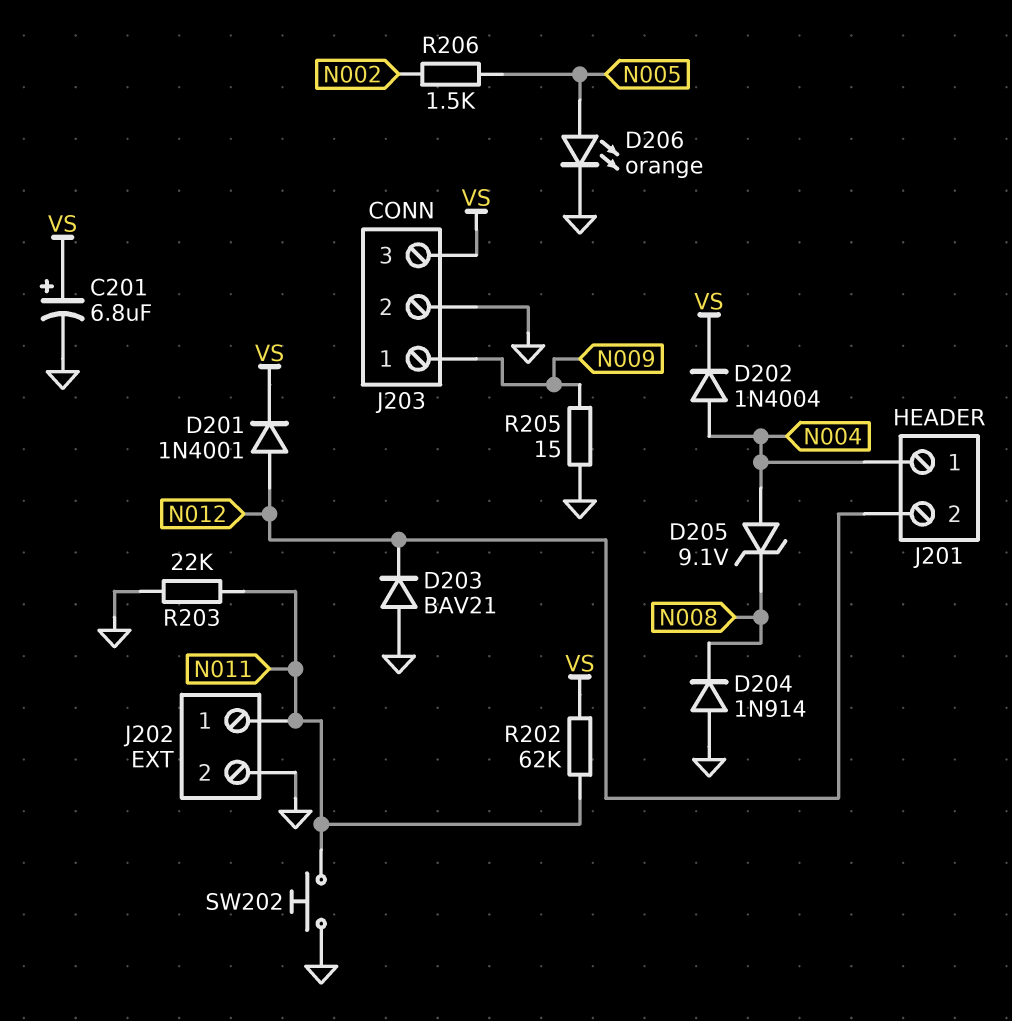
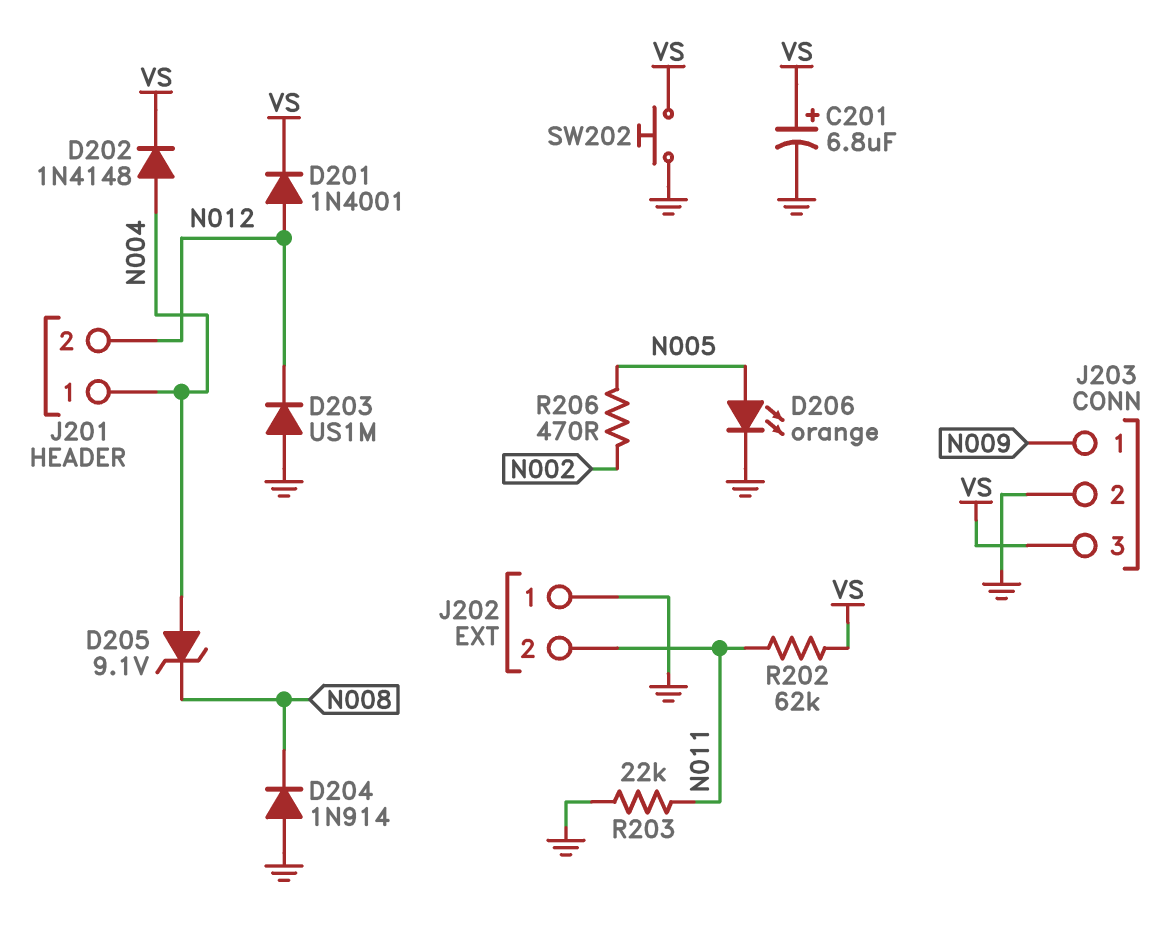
D202: diode 1N4004 (A N004, K VS) -> diode 1N4148 (A N004, K VS)
D203: diode BAV21 (A GND, K N012) -> diode US1M (A GND, K N012)
J202 pin 1: N011 -> GND
J202 pin 2: GND -> N011
R205: 15 (GND, N009) -> none
R206: 1.5k (N002, N005) -> 470 (N002, N005)
SW202: button (GND, N011) -> button (GND, VS)

